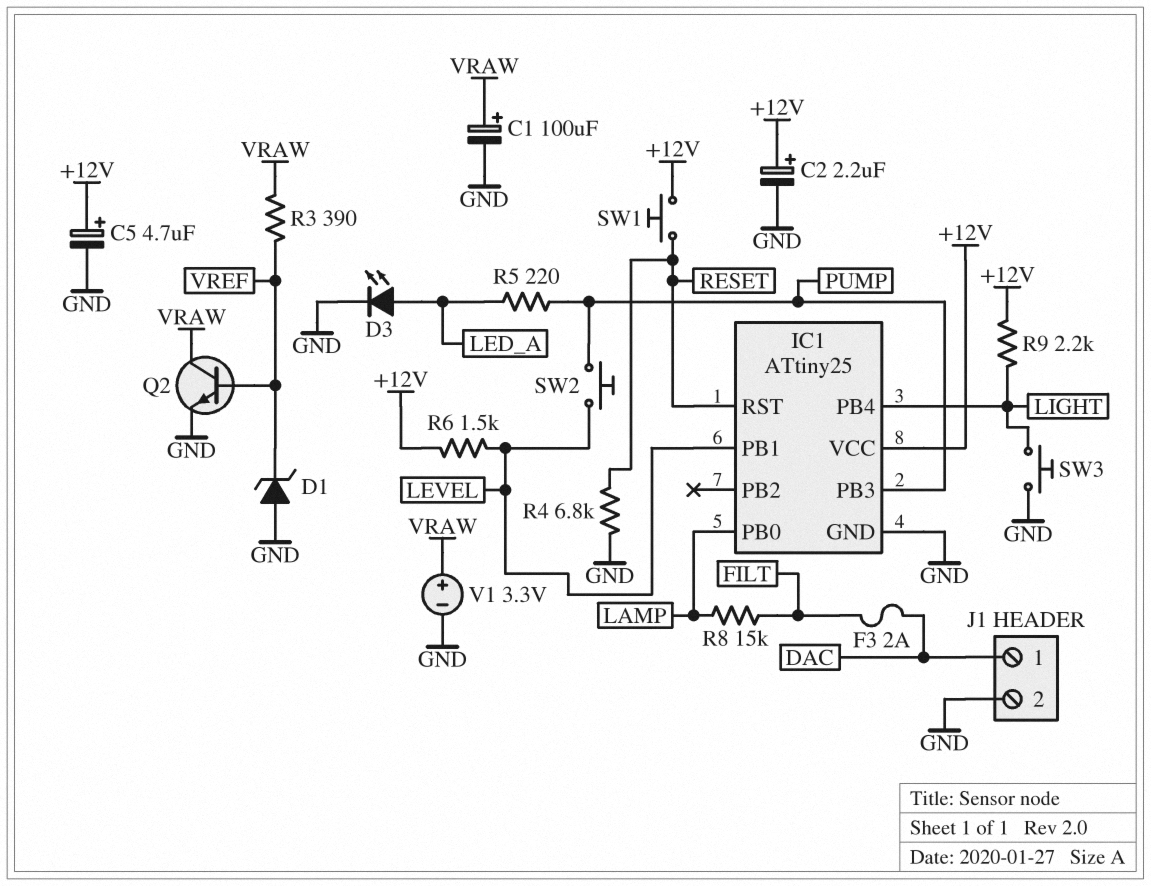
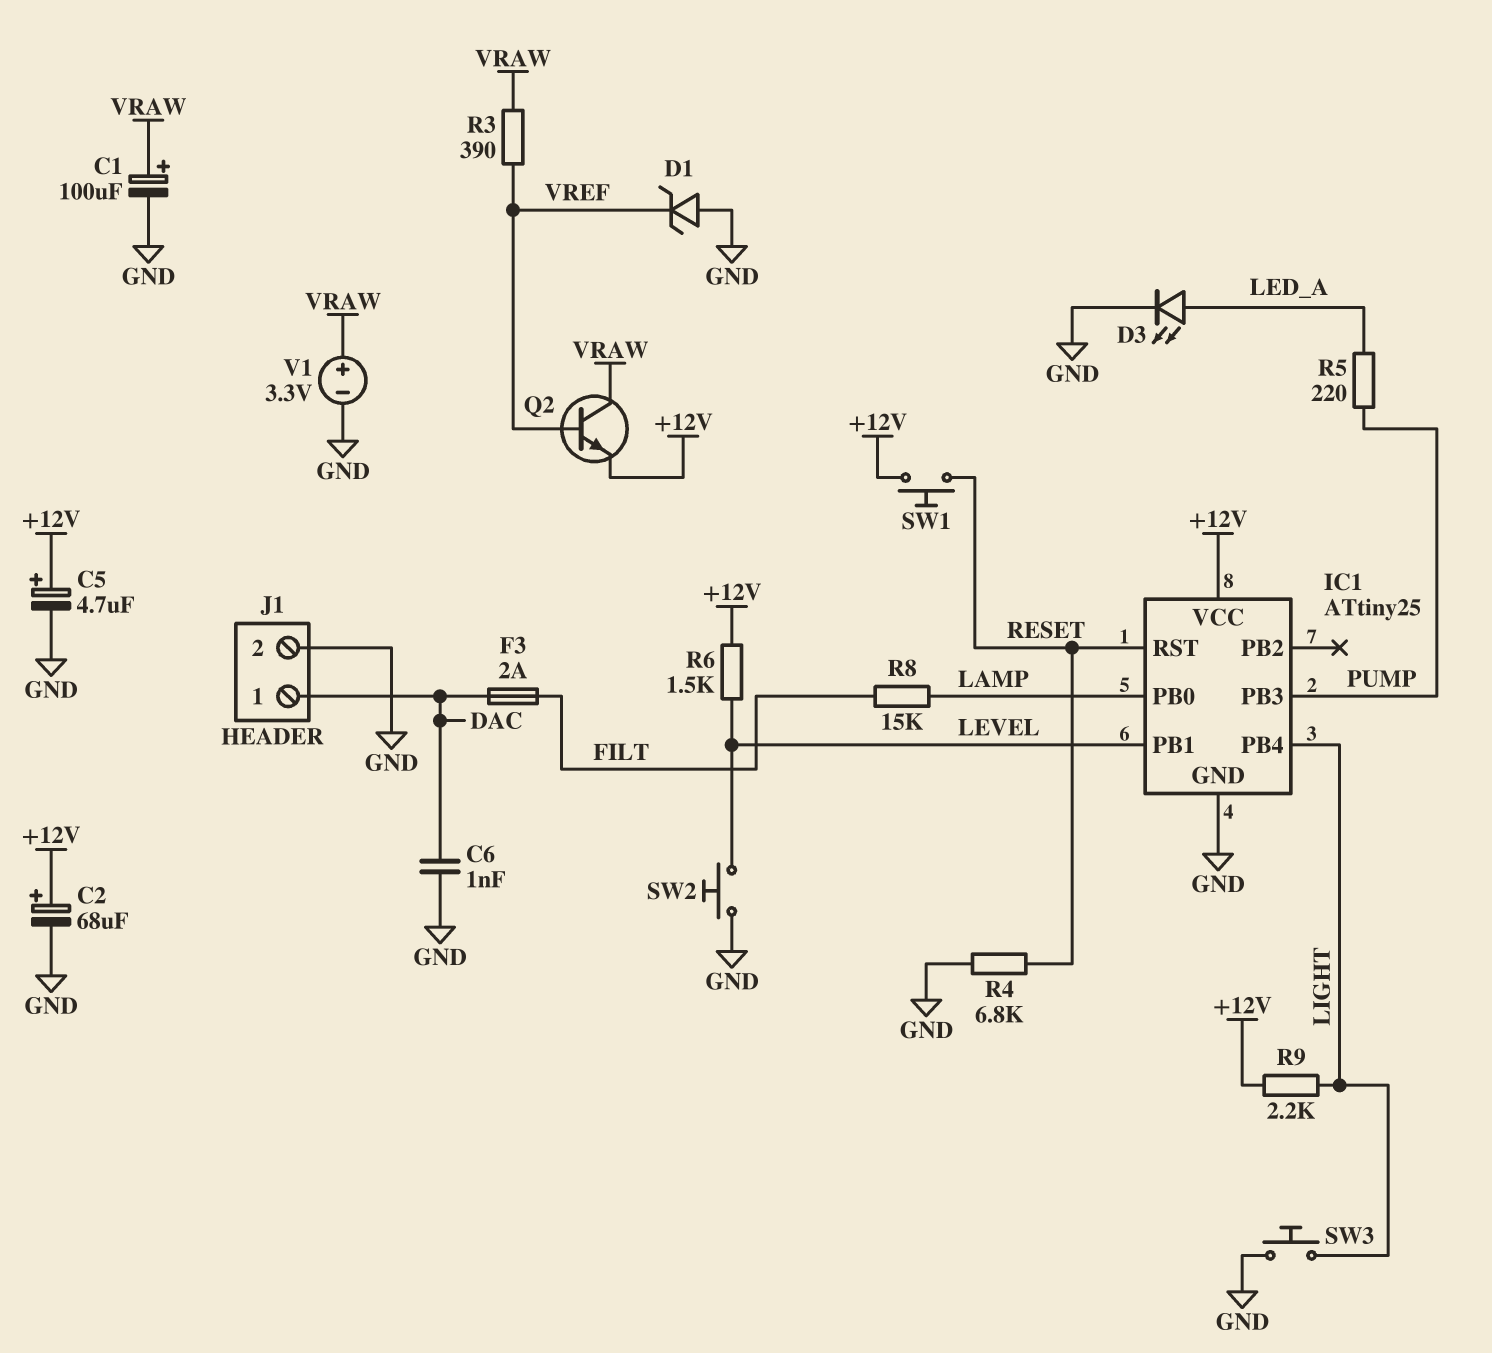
C2: 2.2uF (plus +12V, minus GND) -> 68uF (plus +12V, minus GND)
C6: none -> 1nF (DAC, GND)
Q2: NPN (B VREF, C VRAW, E GND) -> NPN (B VREF, C VRAW, E +12V)
SW2: button (LEVEL, PUMP) -> button (GND, LEVEL)

